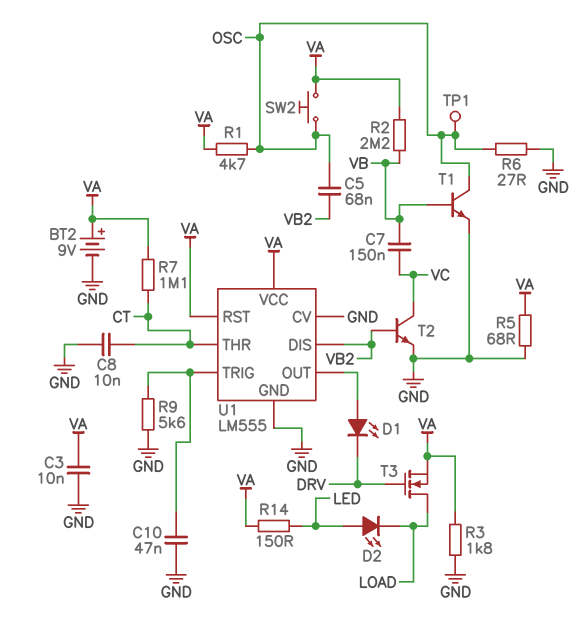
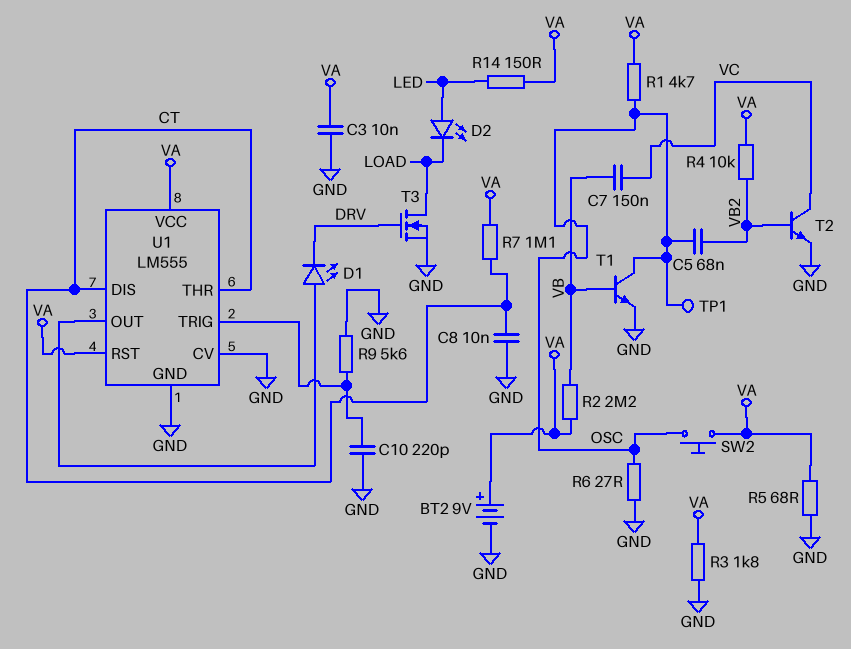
C10: 47nF (GND, U1/TRIG) -> 220pF (GND, U1/TRIG)
R4: none -> 10k (VA, VB2)
T3: NMOS (G DRV, D LOAD, S VA) -> NMOS (G DRV, D LOAD, S GND)
U1 pin DIS: VB2 -> CT

